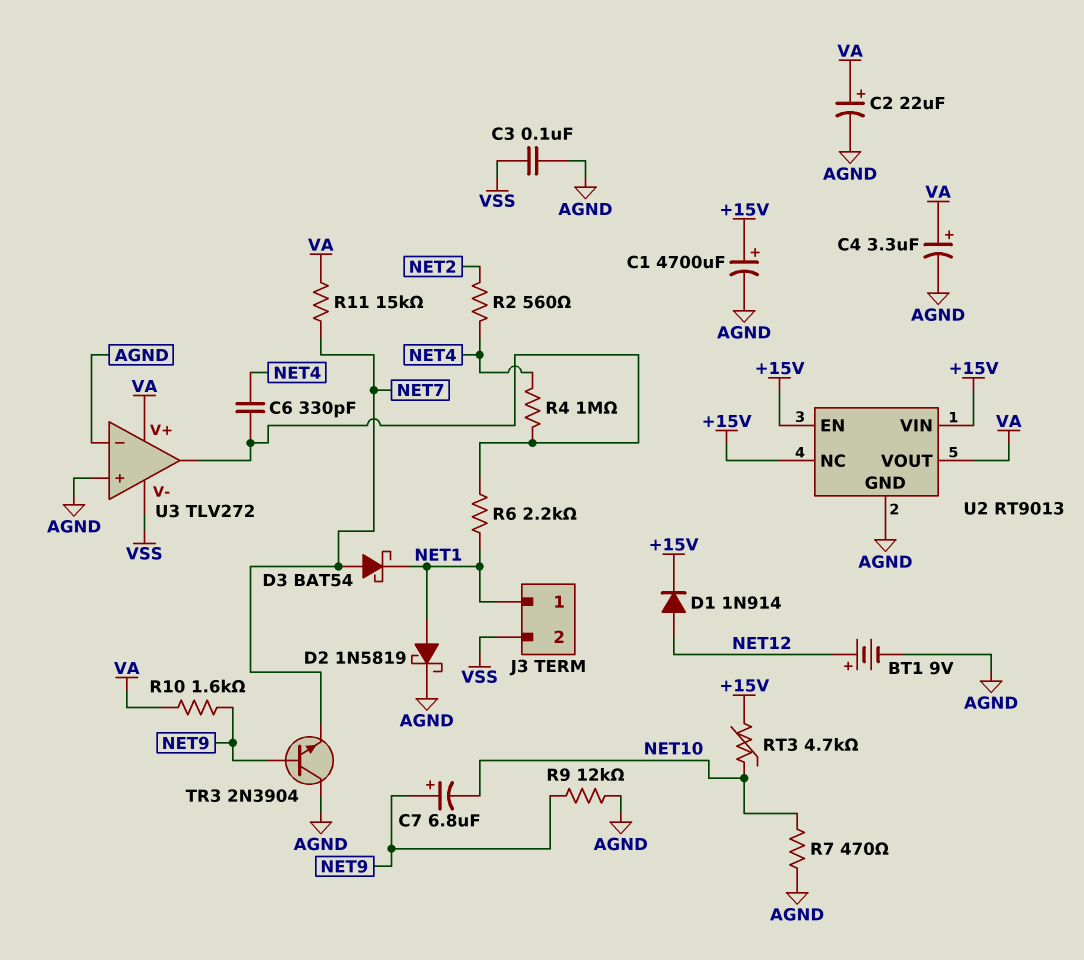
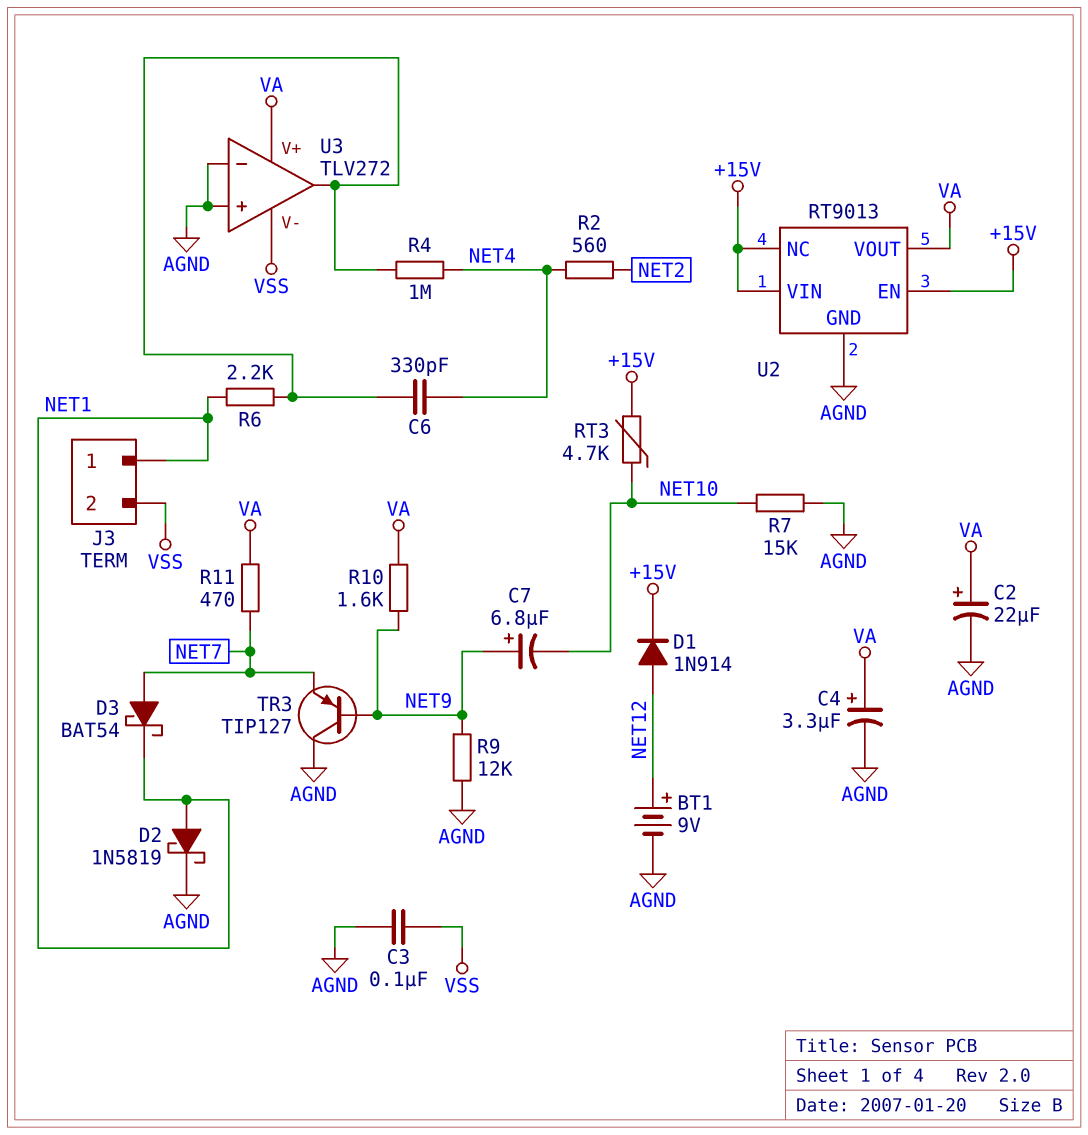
C1: 4700uF (plus +15V, minus AGND) -> none
R7: 470 (AGND, NET10) -> 15k (AGND, NET10)
R11: 15k (NET7, VA) -> 470 (NET7, VA)
TR3: NPN 2N3904 (B NET9, C AGND, E NET7) -> PNP TIP127 (B NET9, C AGND, E NET7)

